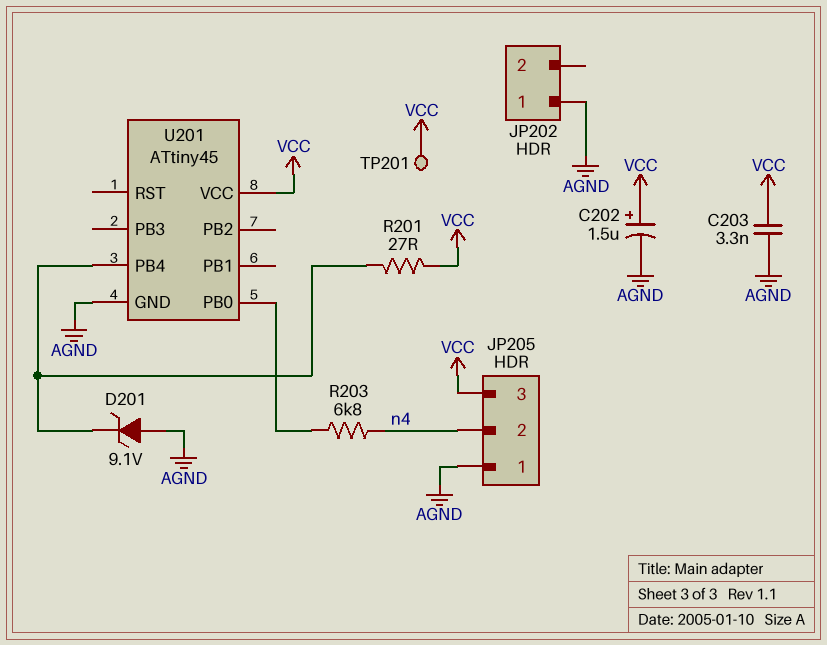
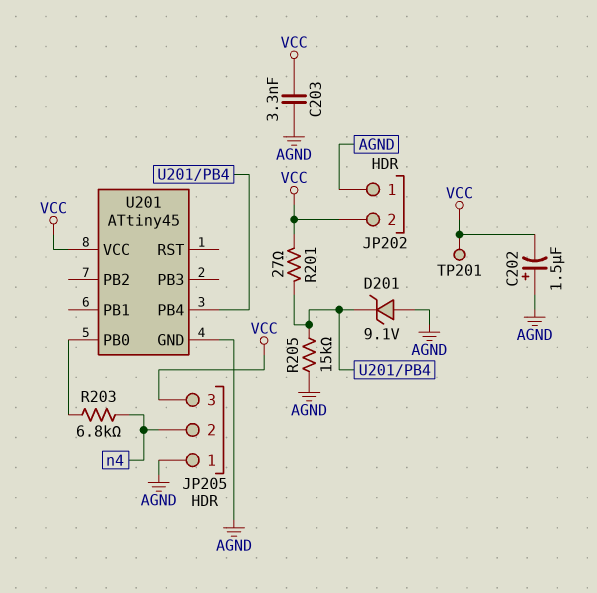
C202: 1.5uF (plus VCC, minus AGND) -> 1.5uF (plus AGND, minus VCC)
JP202 pin 2: none -> VCC
R205: none -> 15k (AGND, U201/PB4)

